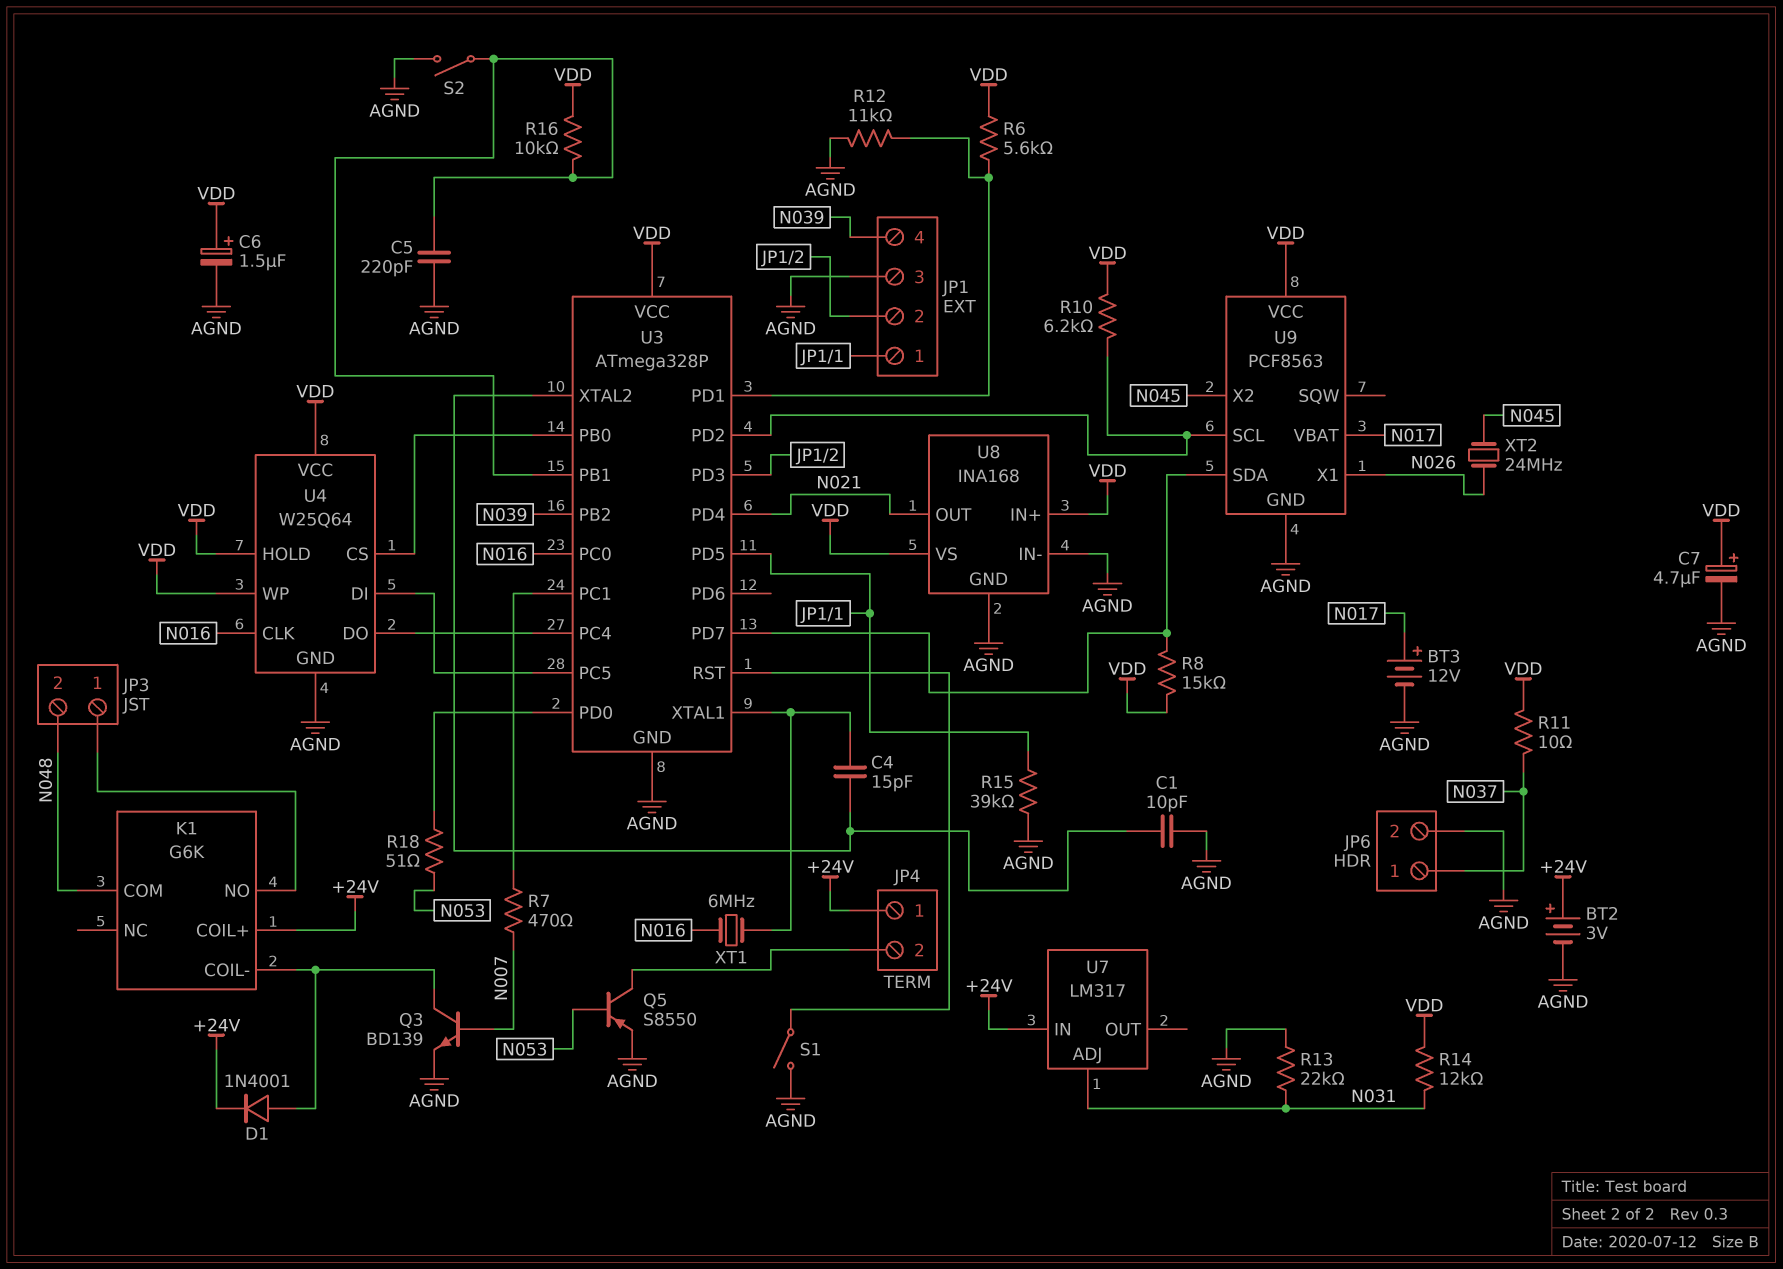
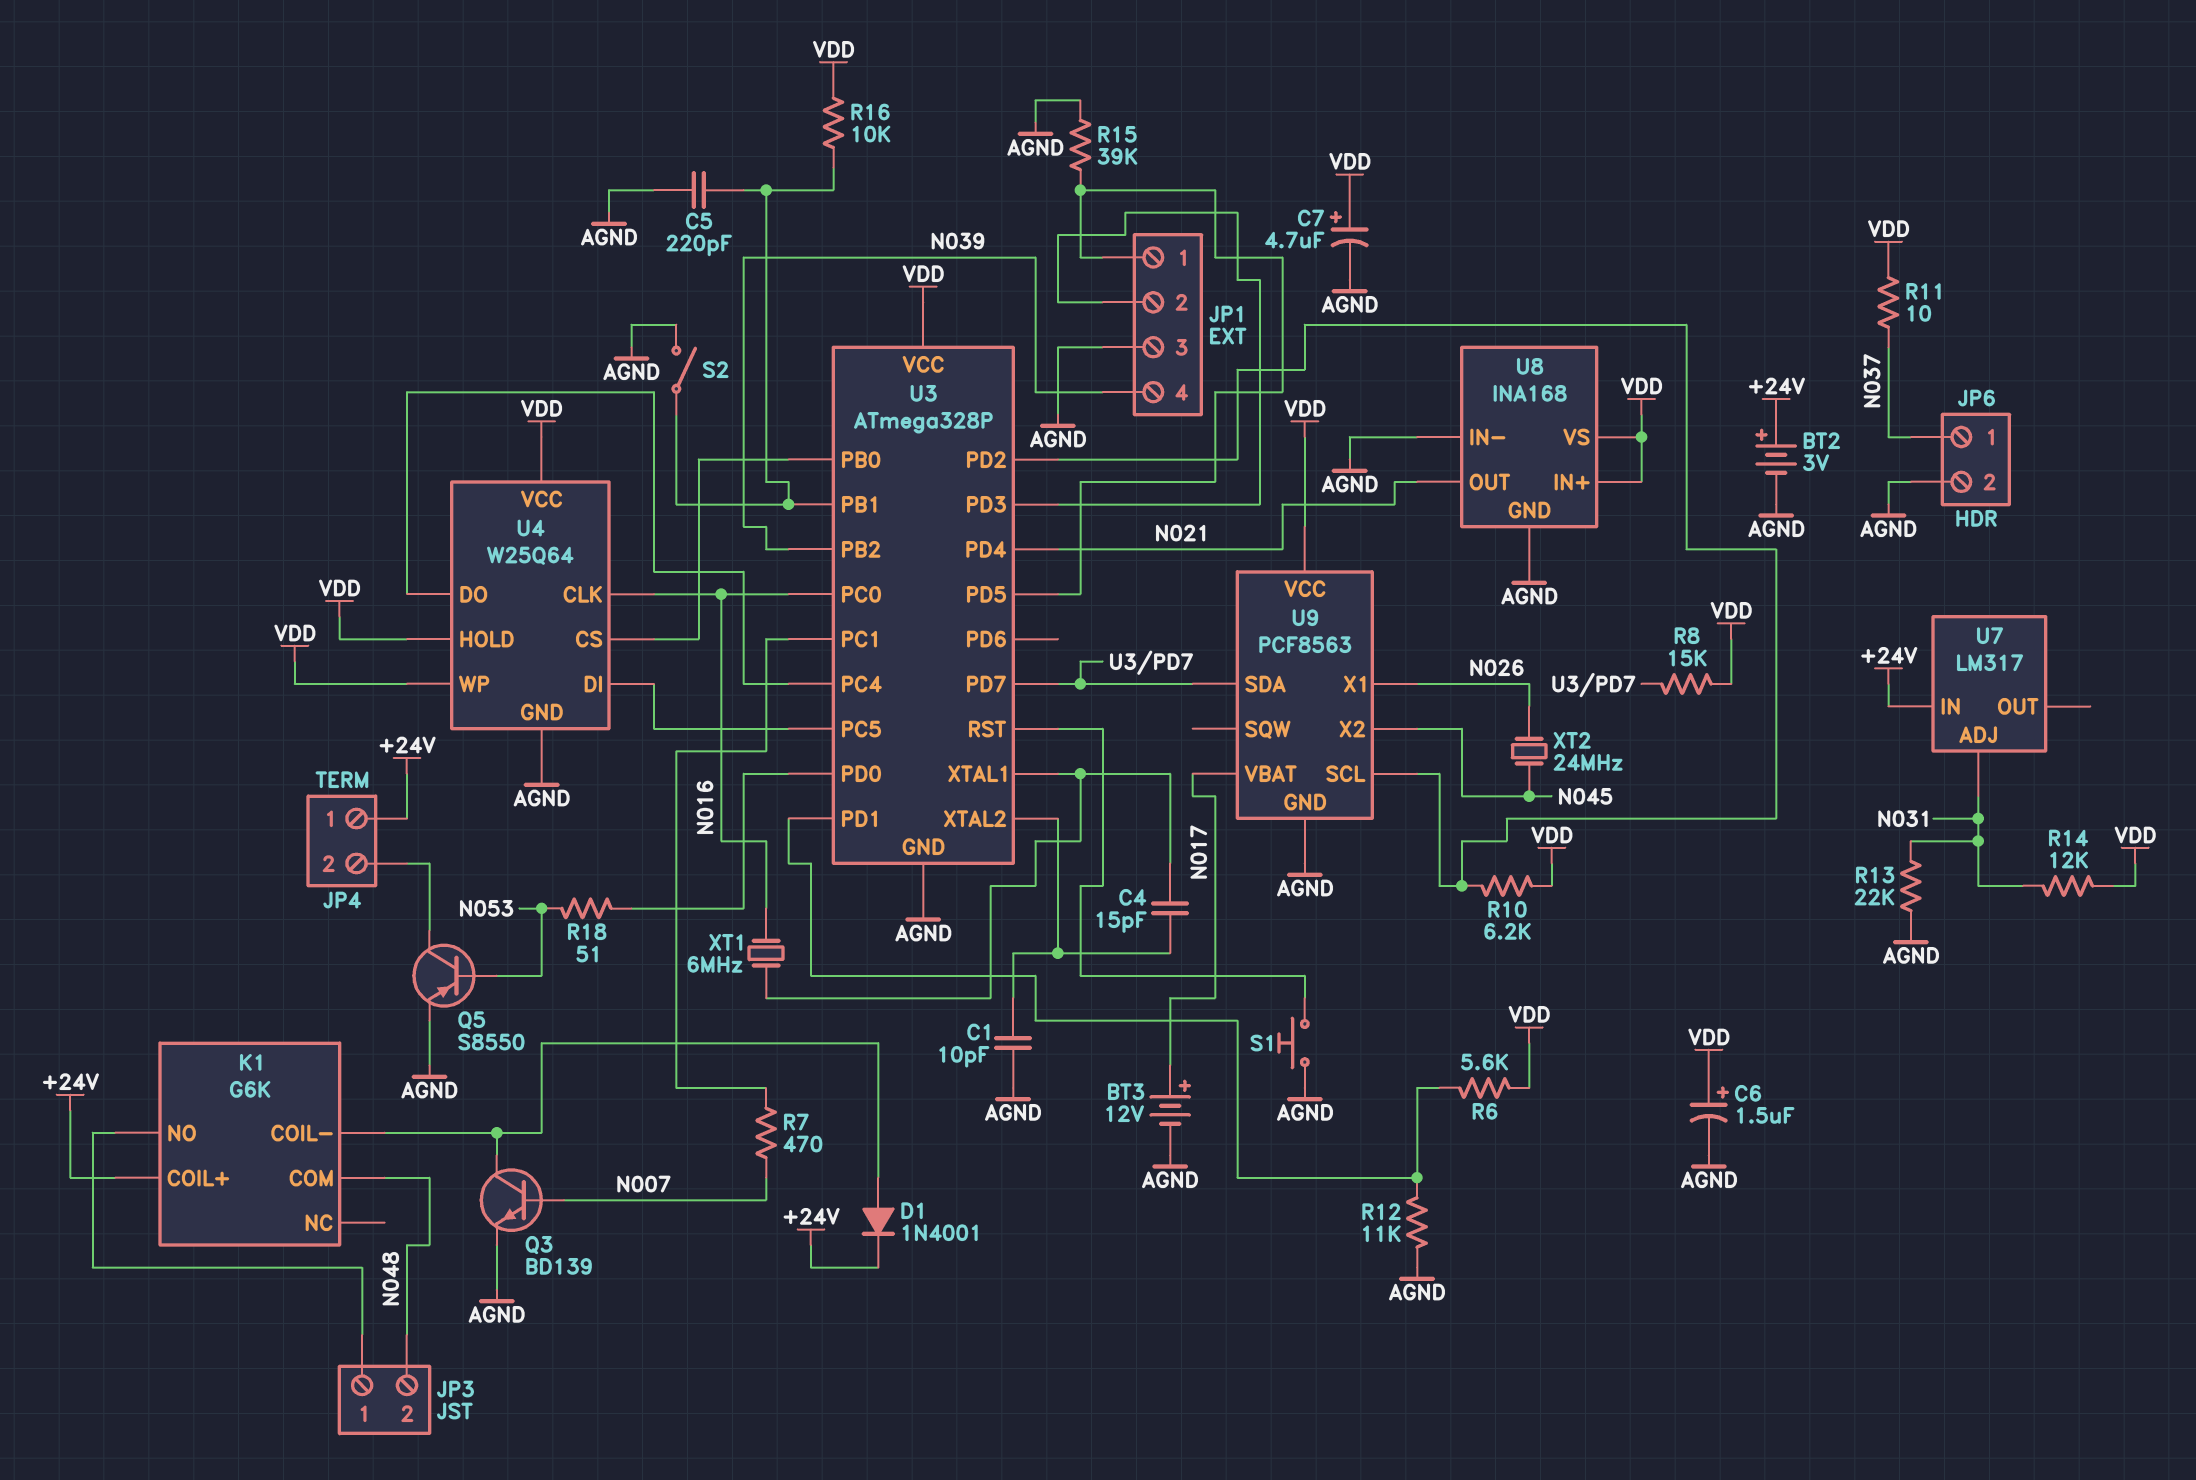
S1: switch (AGND, U3/RST) -> button (AGND, U3/RST)

